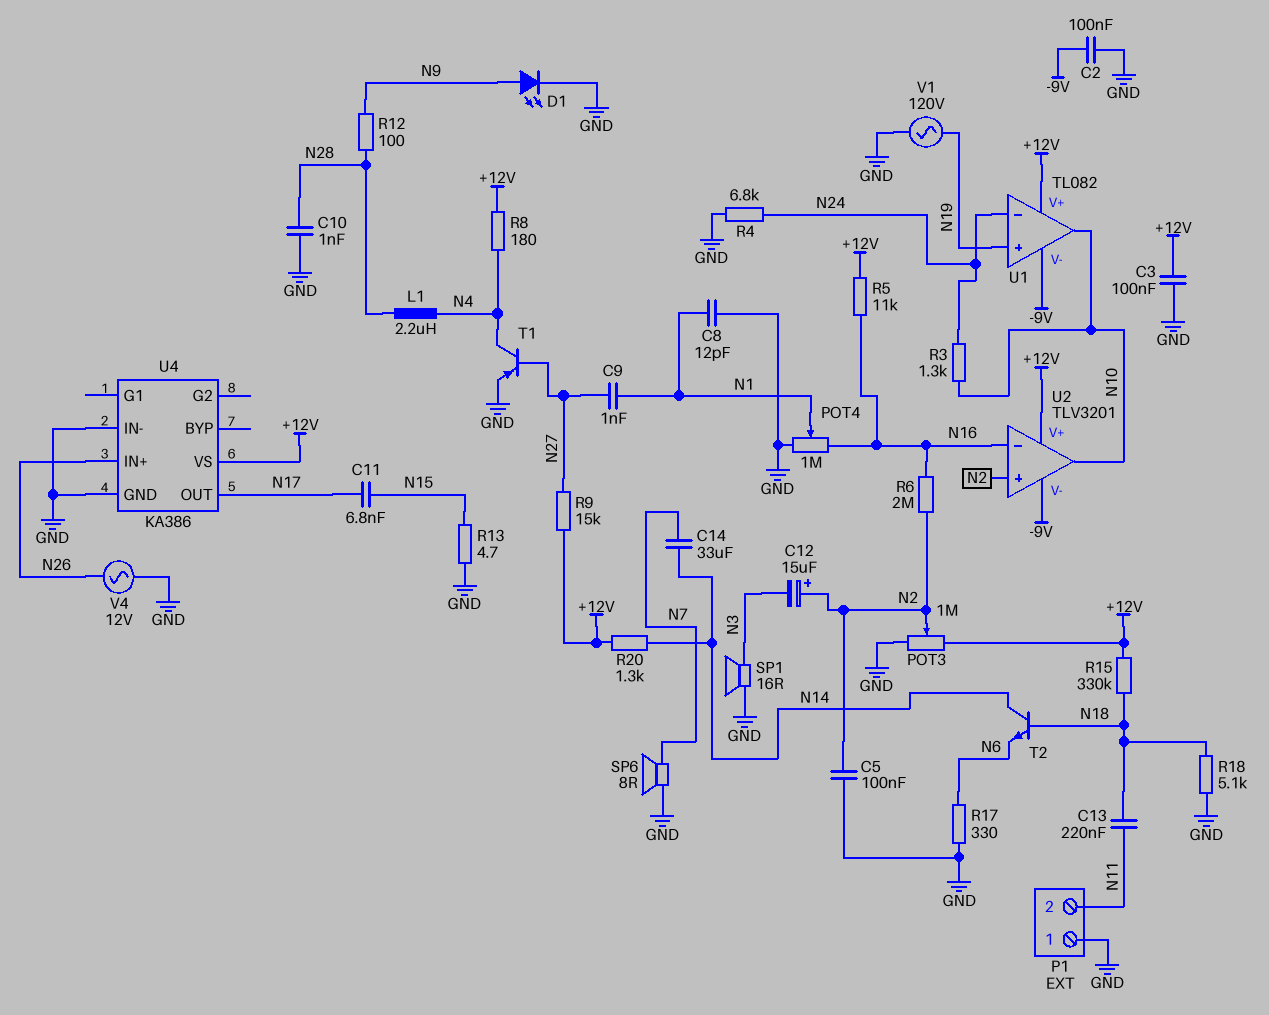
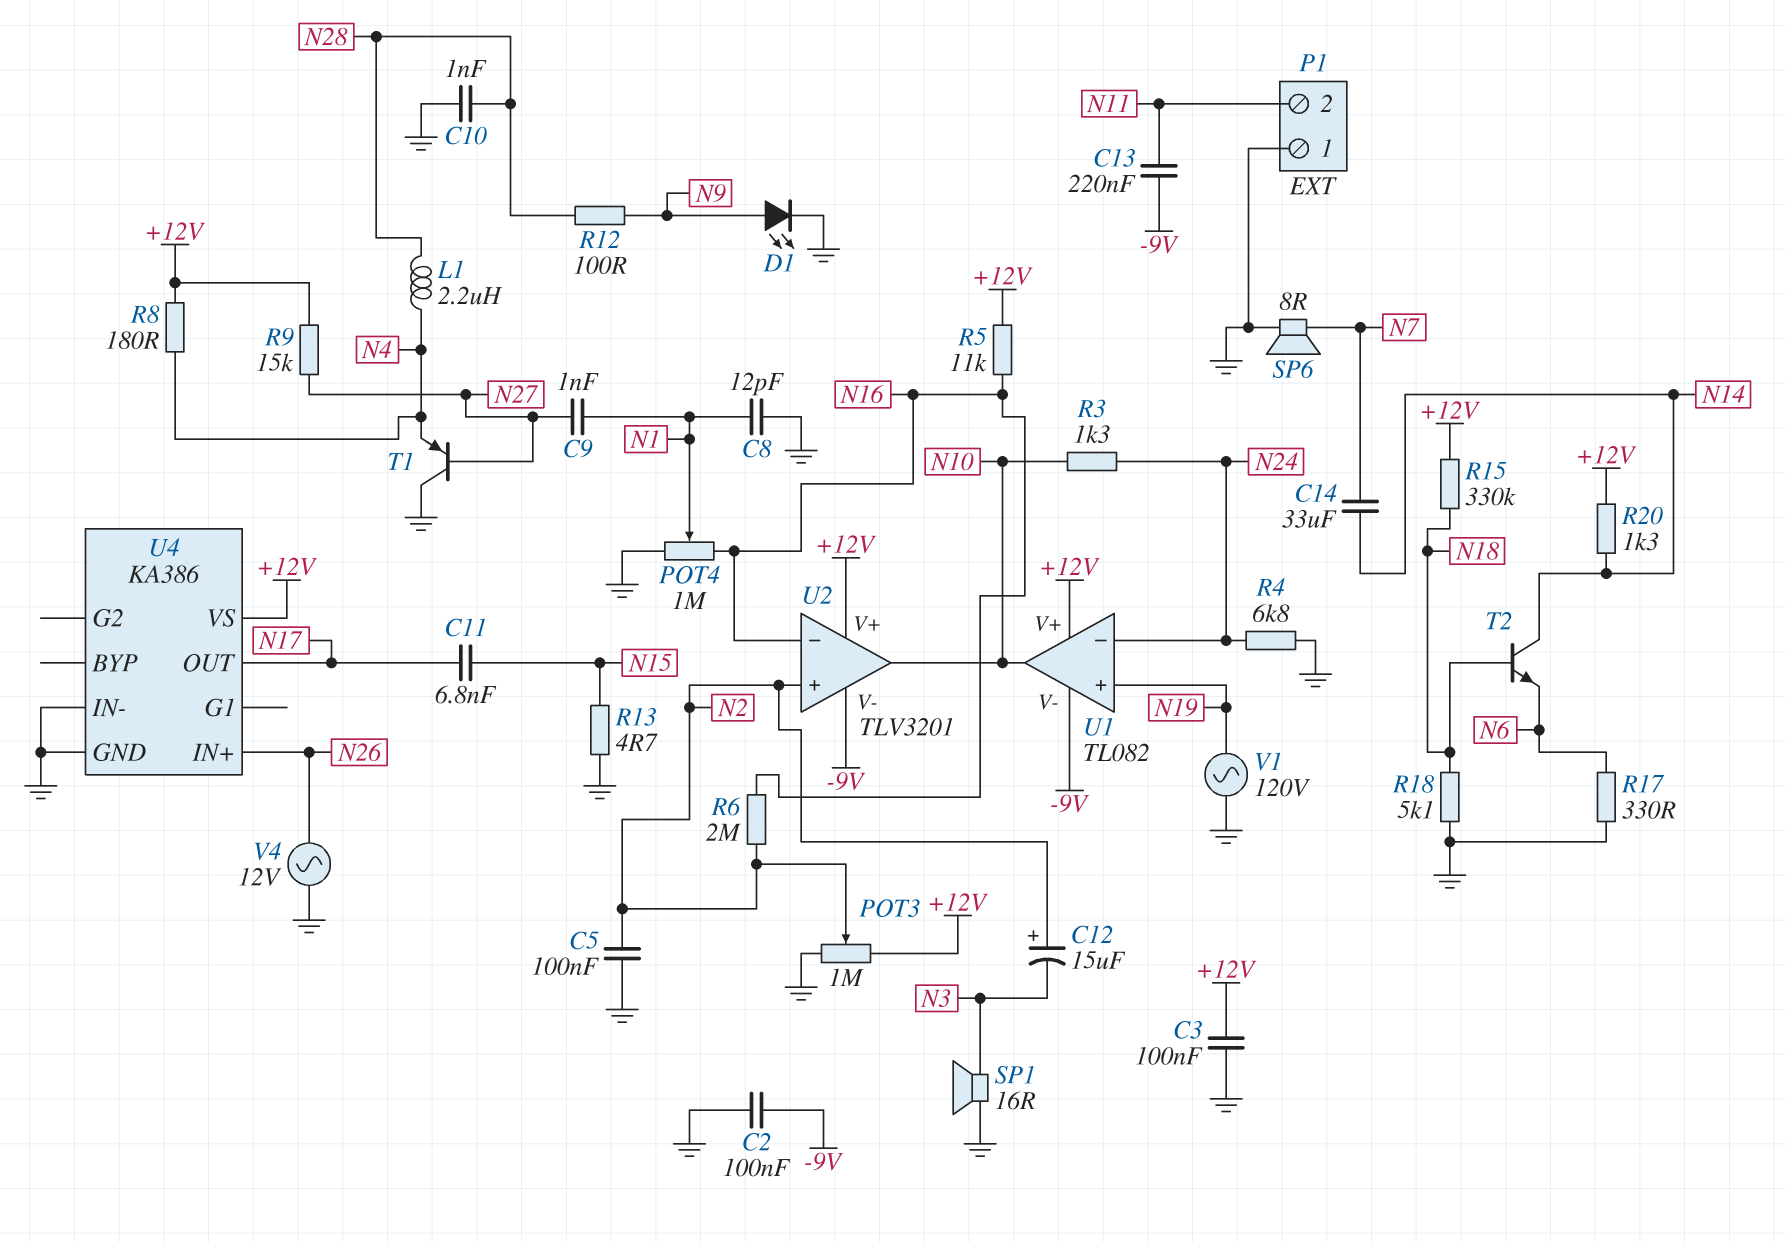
C13: 220nF (N11, N18) -> 220nF (-9V, N11)
T1: PNP (B N27, C N4, E GND) -> PNP (B N27, C GND, E N4)

